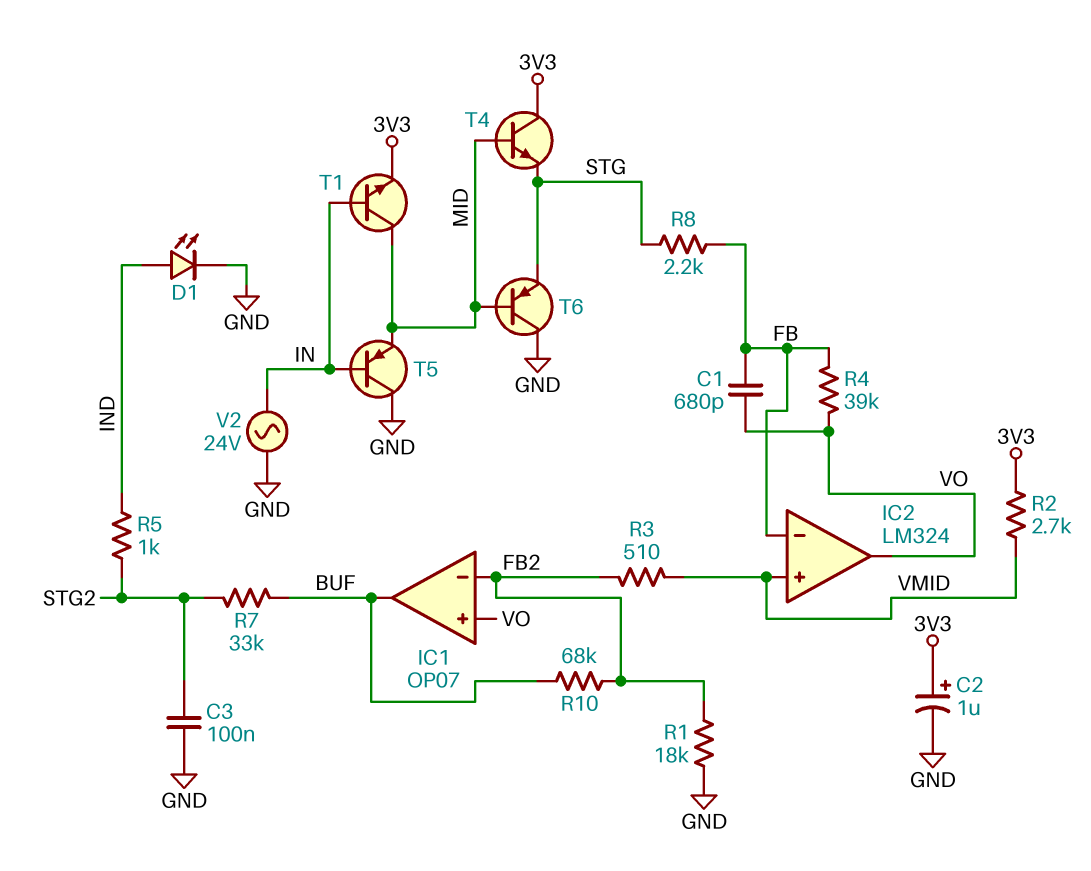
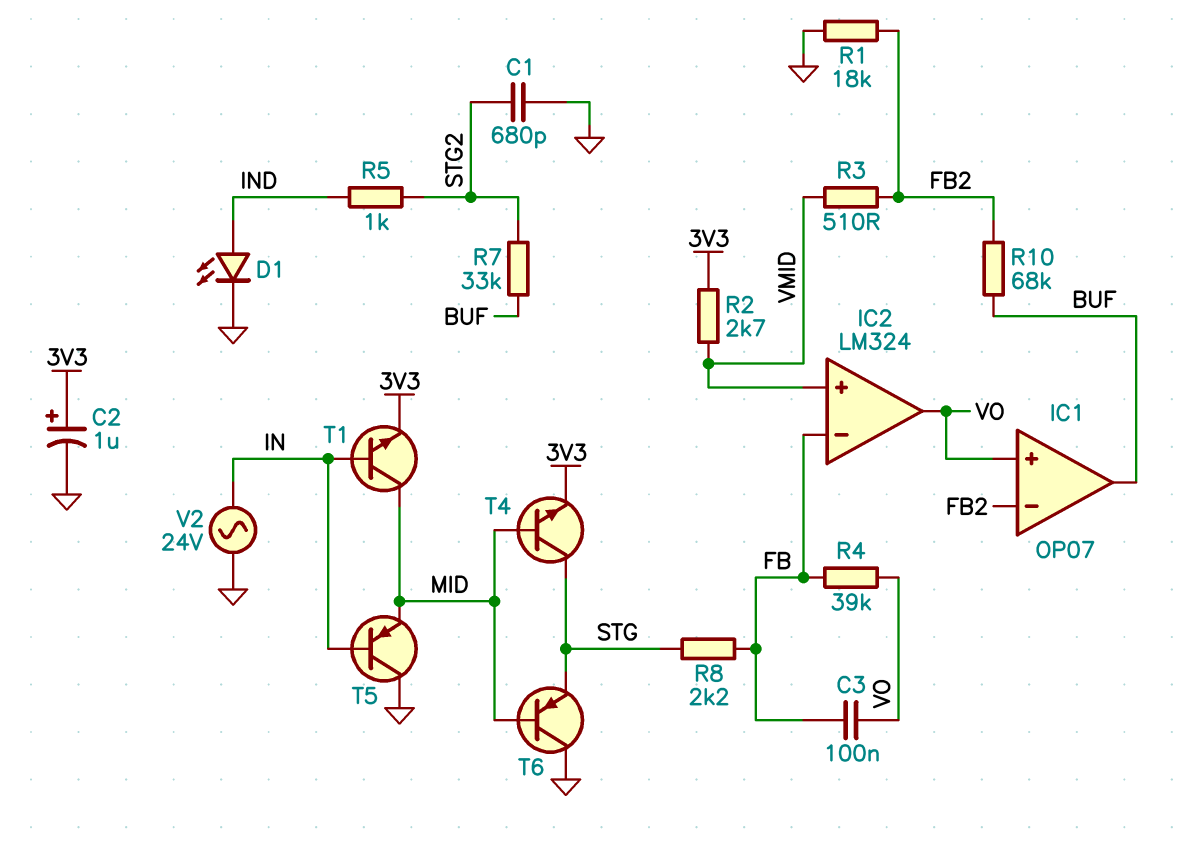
C1: 680pF (FB, VO) -> 680pF (GND, STG2)
C3: 100nF (GND, STG2) -> 100nF (FB, VO)
T4: NPN (B MID, C 3V3, E STG) -> NPN (B MID, C STG, E 3V3)

